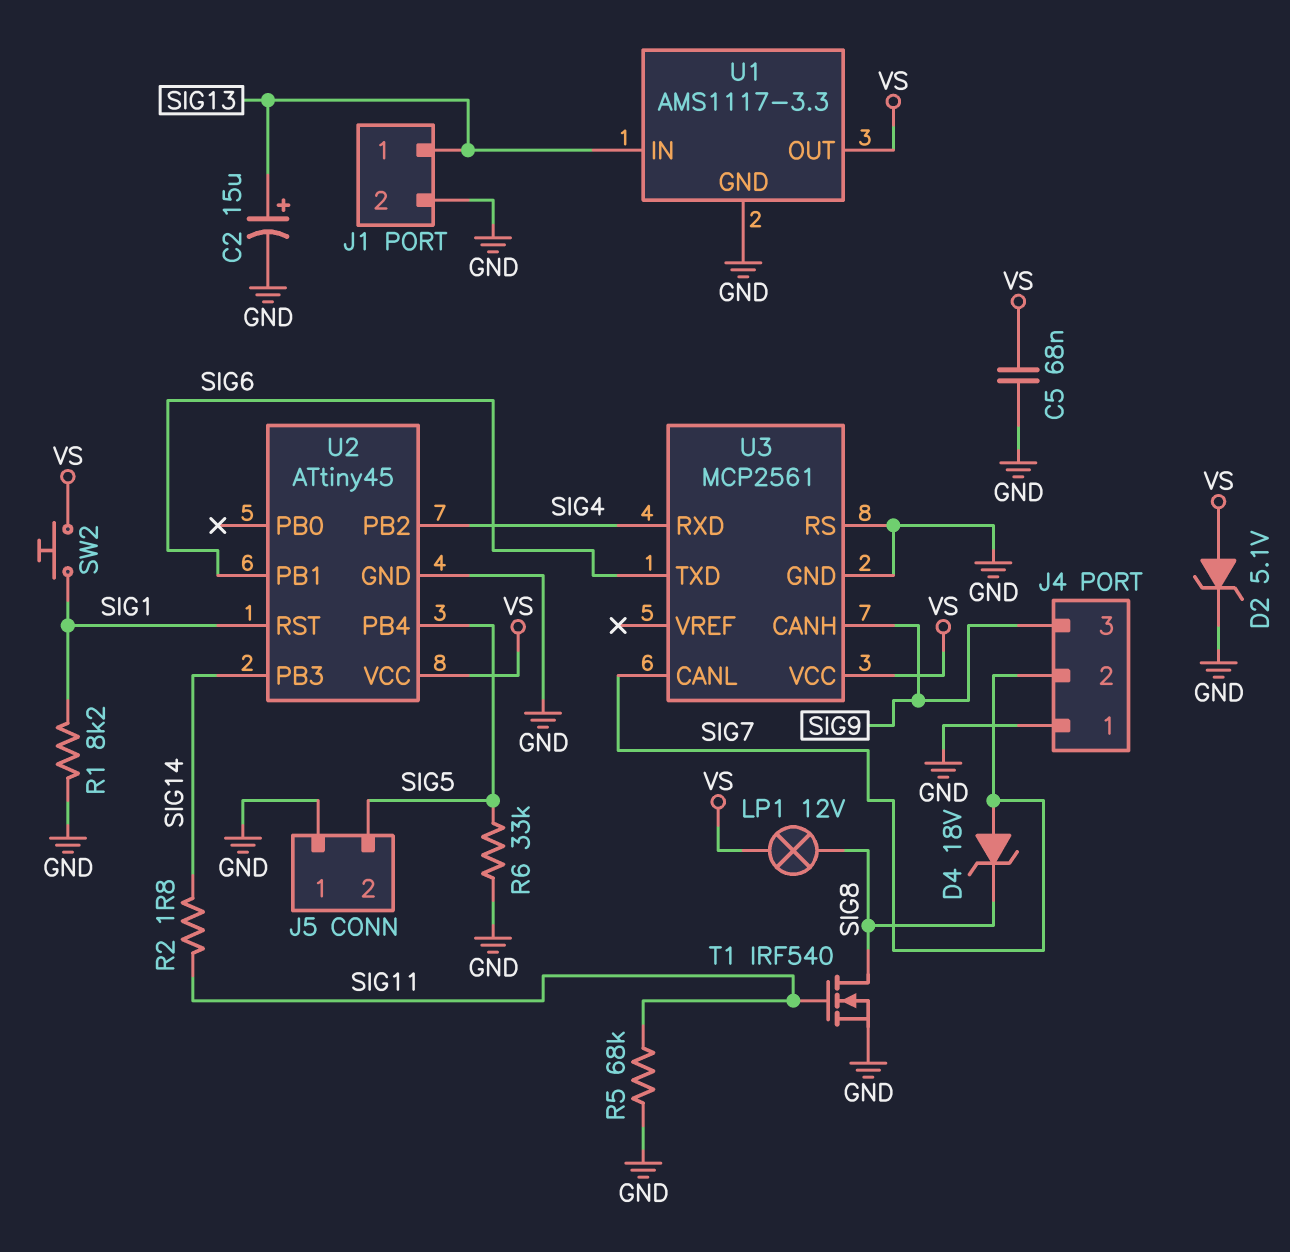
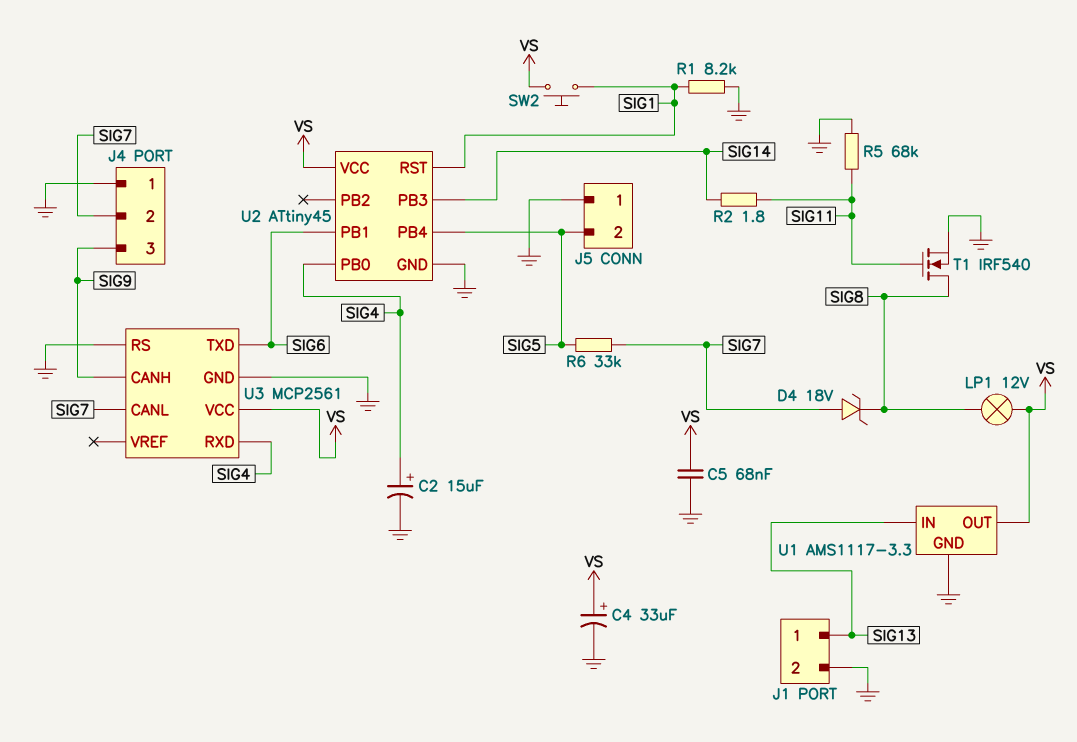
C2: 15uF (plus SIG13, minus GND) -> 15uF (plus SIG4, minus GND)
C4: none -> 33uF (plus VS, minus GND)
D2: zener 5.1V (A VS, K GND) -> none
R6: 33k (GND, SIG5) -> 33k (SIG5, SIG7)
U2 pin PB0: none -> SIG4
U2 pin PB2: SIG4 -> none

